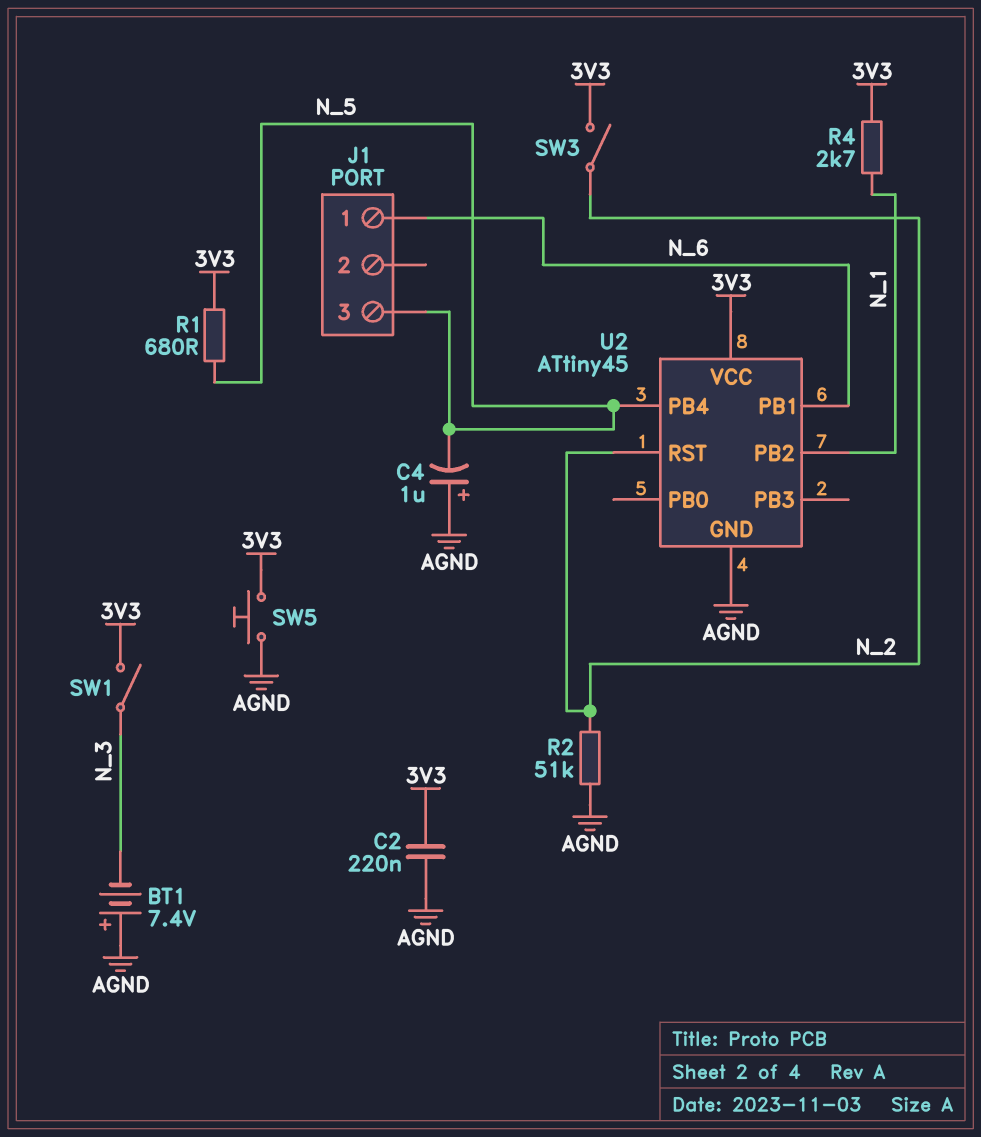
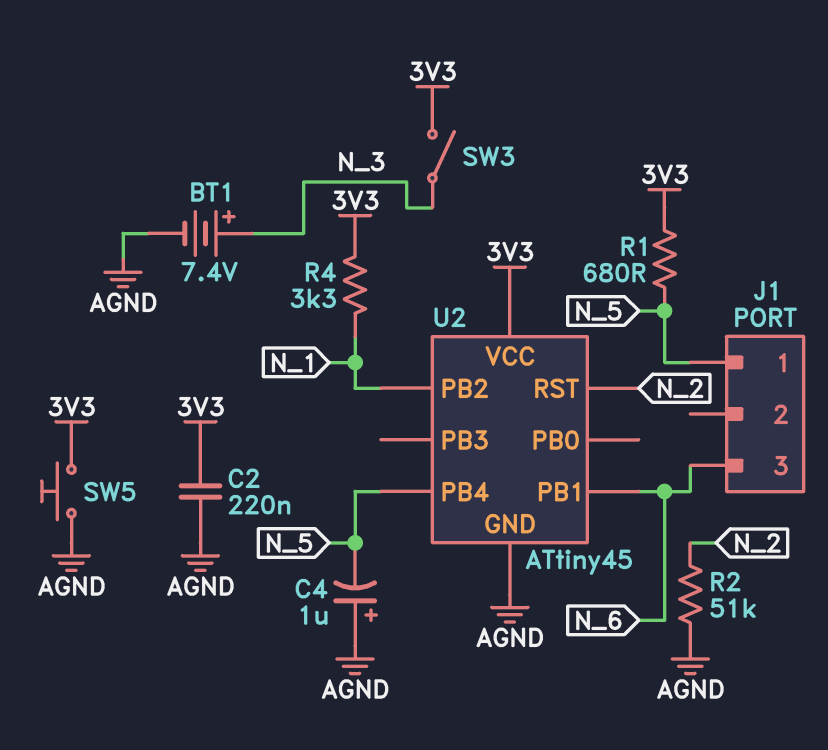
BT1: 7.4V (plus AGND, minus N_3) -> 7.4V (plus N_3, minus AGND)
J1 pin 1: N_6 -> N_5
J1 pin 3: N_5 -> N_6
R4: 2.7k (3V3, N_1) -> 3.3k (3V3, N_1)
SW1: switch (3V3, N_3) -> none
SW3: switch (3V3, N_2) -> switch (3V3, N_3)

